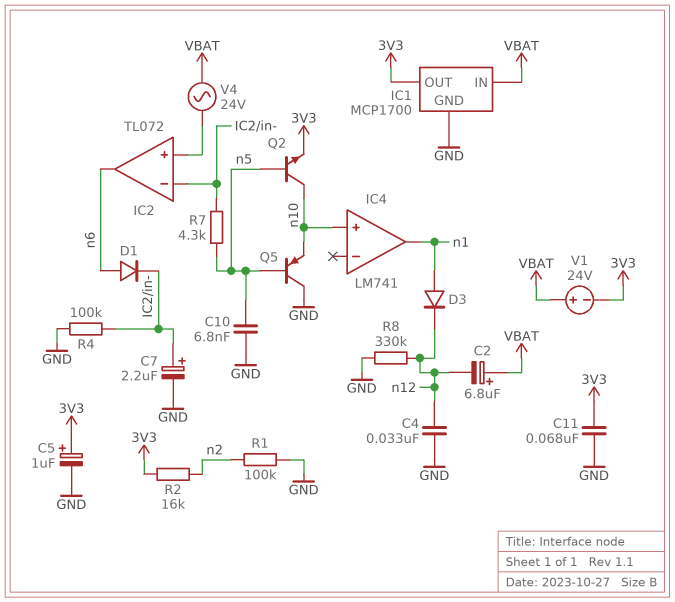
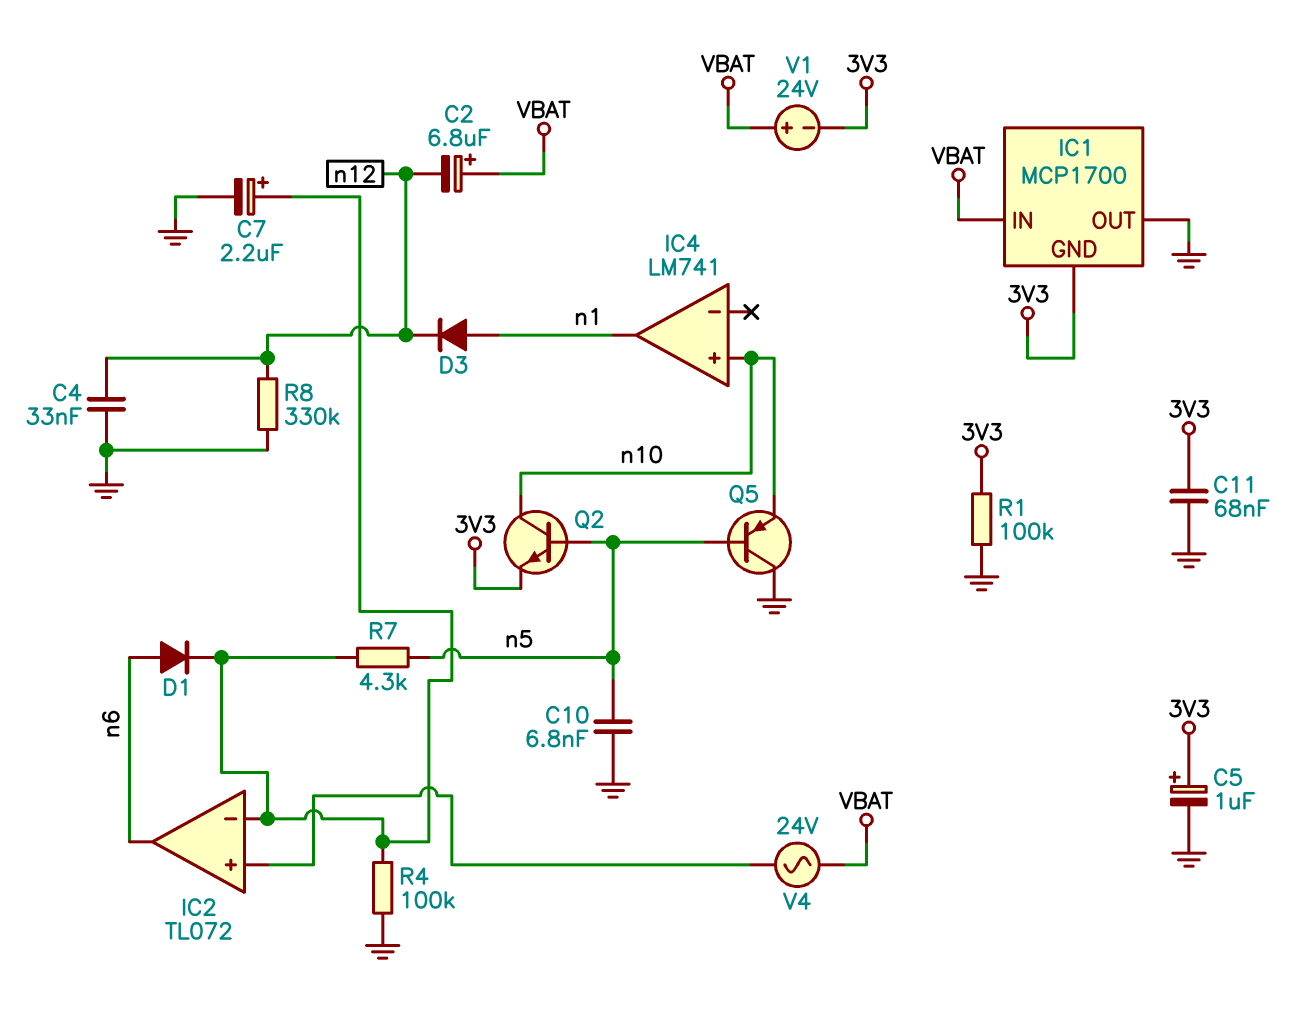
IC1 pin GND: GND -> 3V3
IC1 pin OUT: 3V3 -> GND
R1: 100k (GND, n2) -> 100k (3V3, GND)
R2: 16k (3V3, n2) -> none

